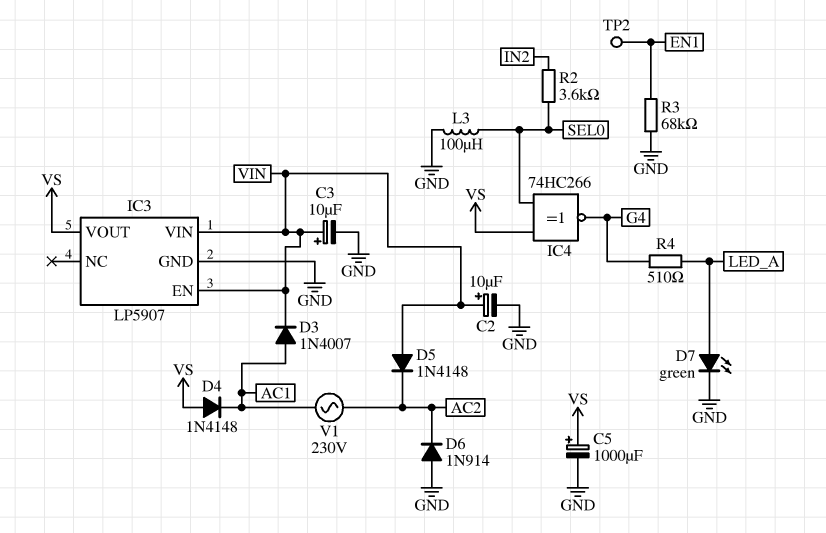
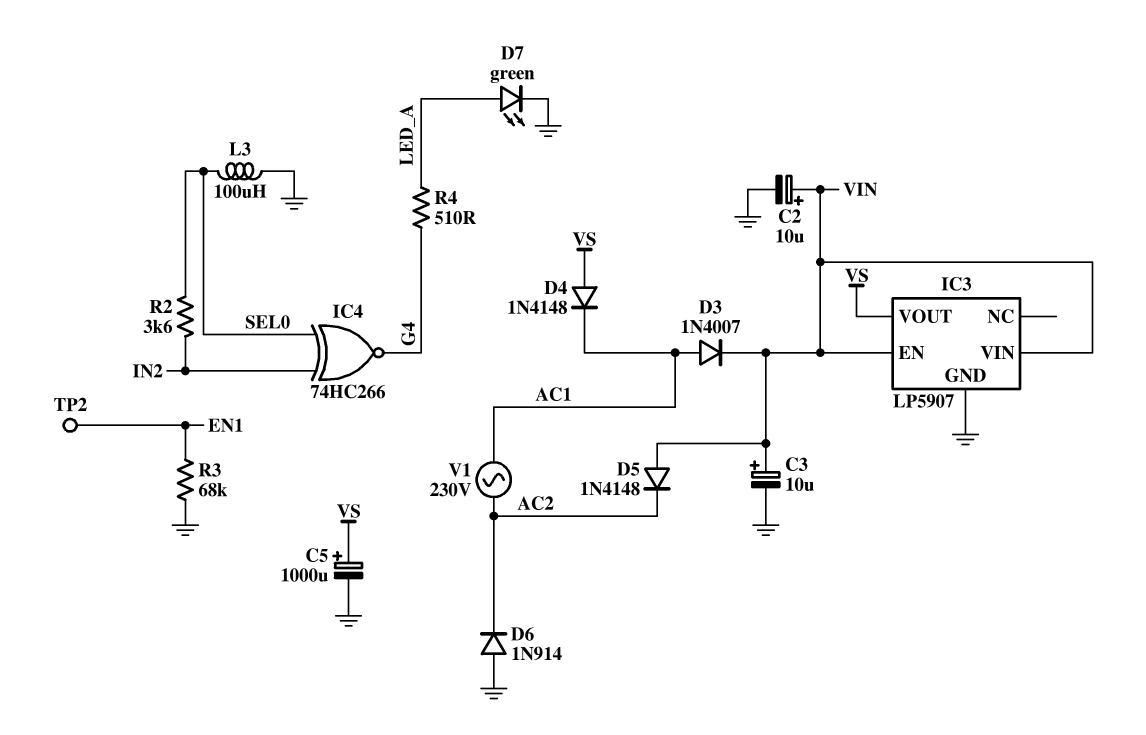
IC4: XNOR 74HC266 (in SEL0, in VS, out G4) -> XNOR 74HC266 (in IN2, in SEL0, out G4)

